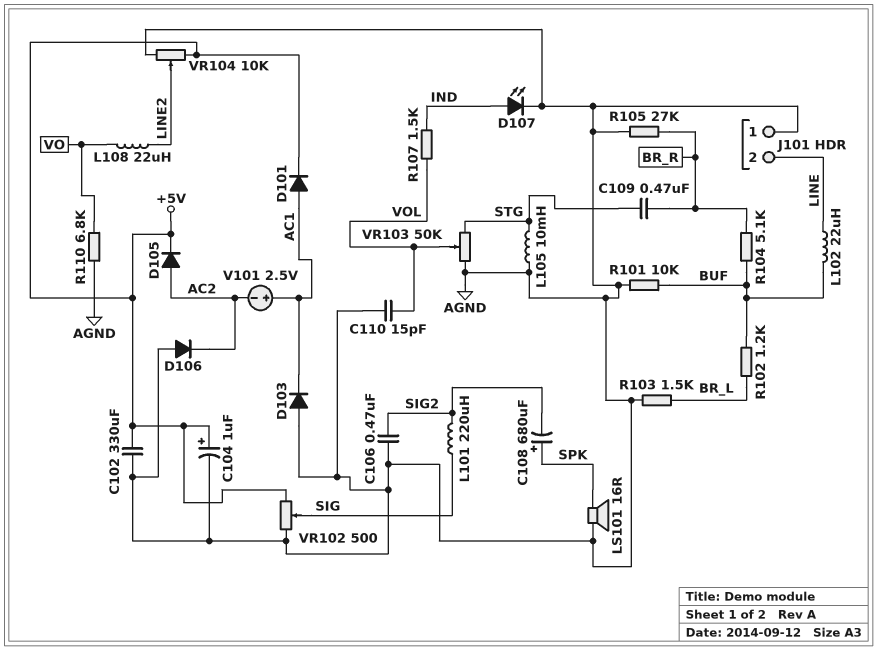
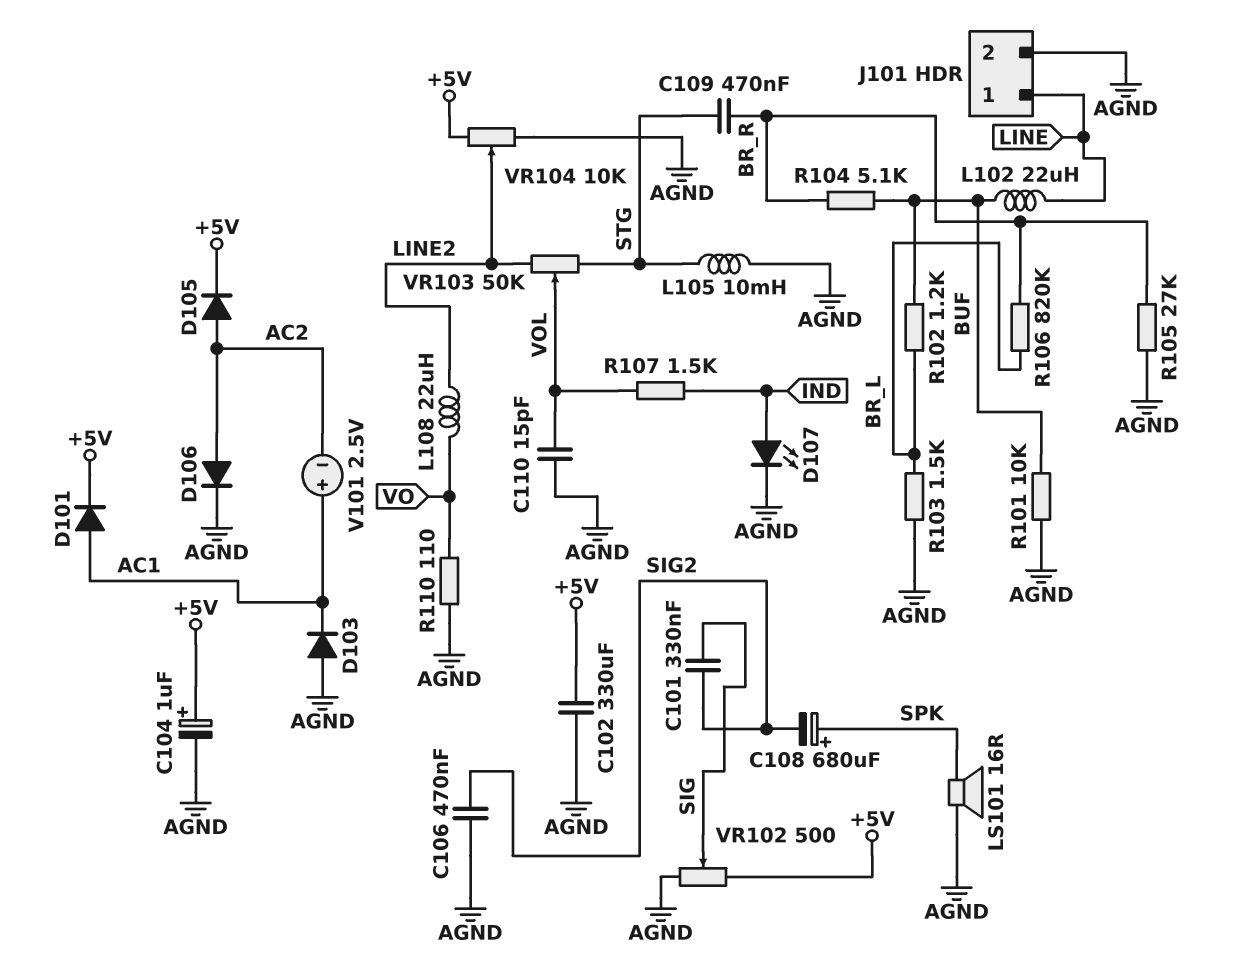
C101: none -> 330nF (SIG, SIG2)
D106: diode (A AGND, K AC2) -> diode (A AC2, K AGND)
J101 pin 1: AGND -> LINE
J101 pin 2: LINE -> AGND
L101: 220uH (SIG, SIG2) -> none
R106: none -> 820k (BR_L, BR_R)
R110: 6.8k (AGND, VO) -> 110 (AGND, VO)
VR103: 50k (AGND, STG, wiper VOL) -> 50k (LINE2, STG, wiper VOL)

